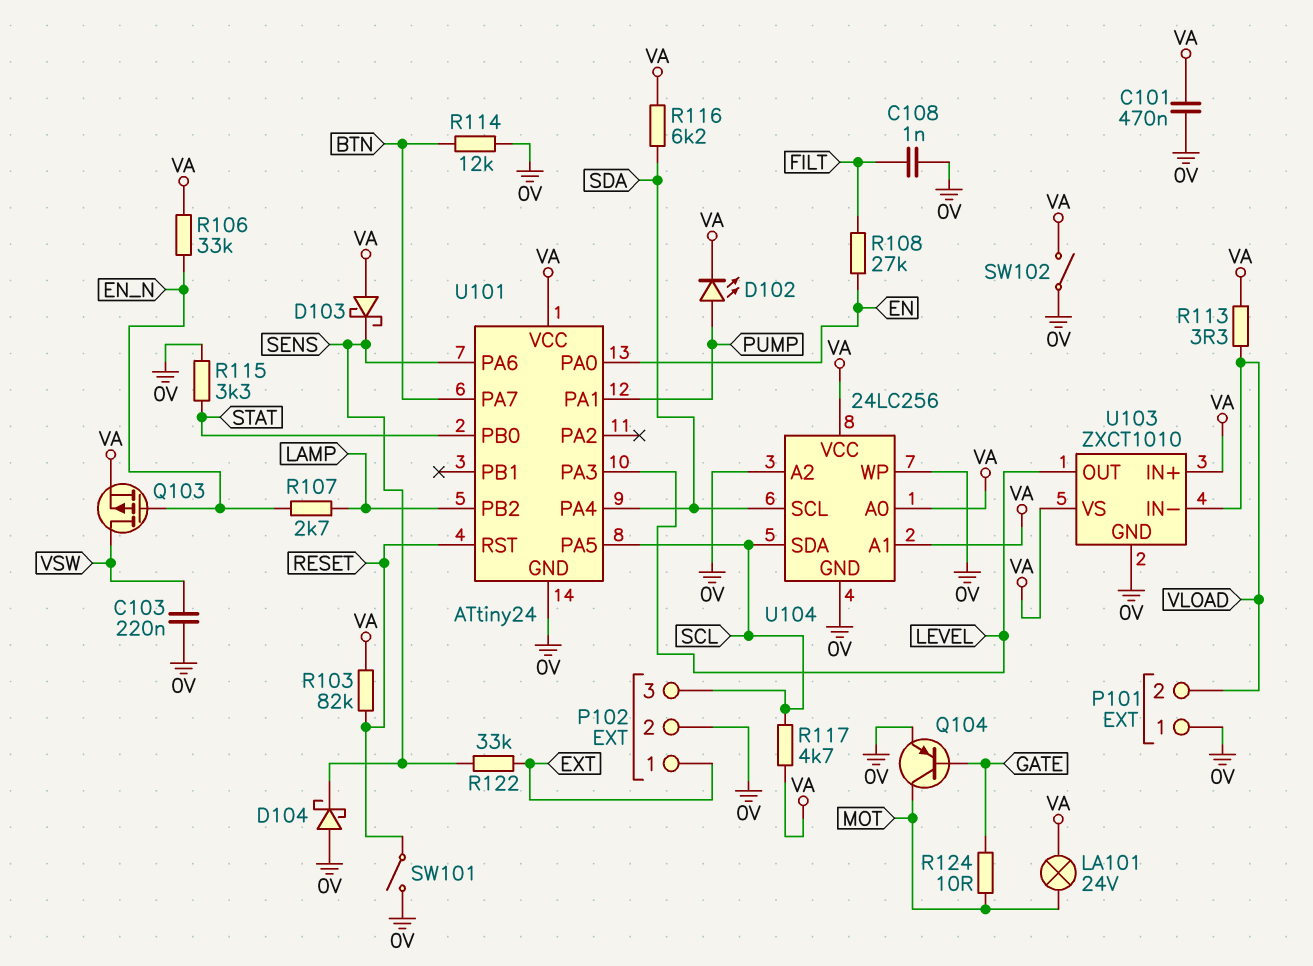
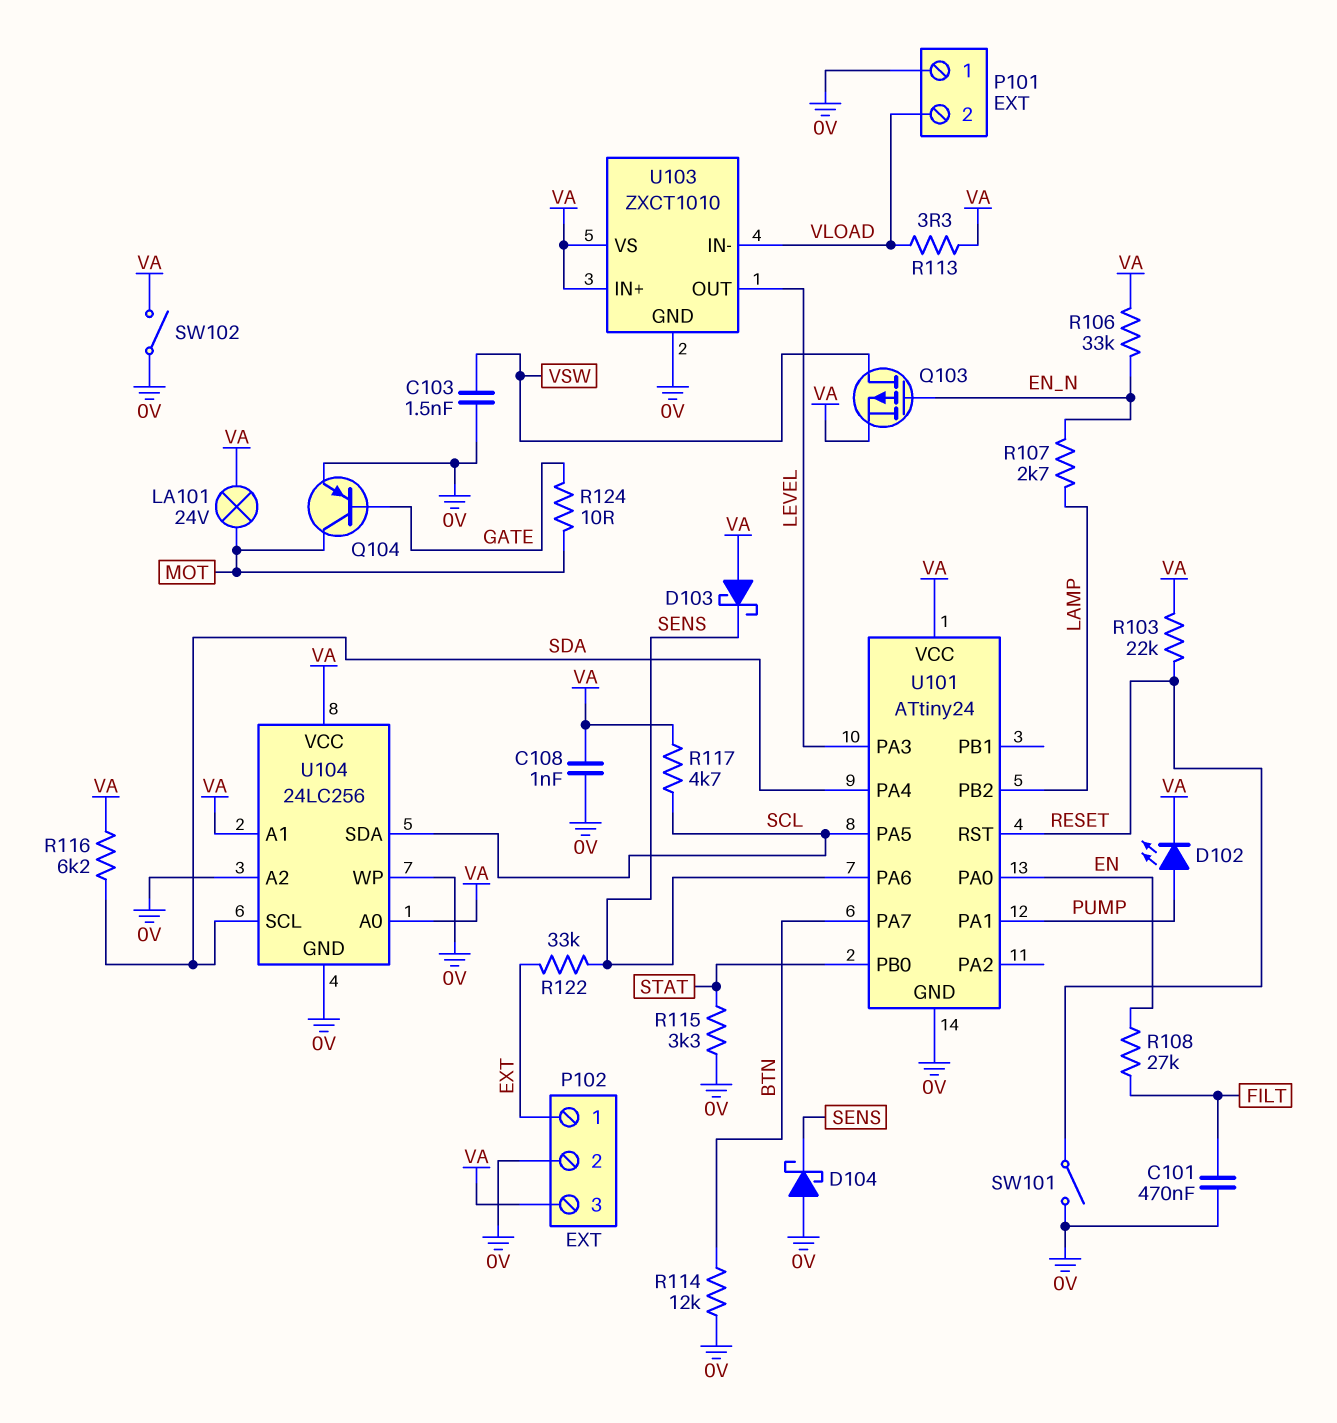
C101: 470nF (0V, VA) -> 470nF (0V, FILT)
C103: 220nF (0V, VSW) -> 1.5nF (0V, VSW)
C108: 1nF (0V, FILT) -> 1nF (0V, VA)
P102 pin 3: SCL -> VA
R103: 82k (RESET, VA) -> 22k (RESET, VA)

